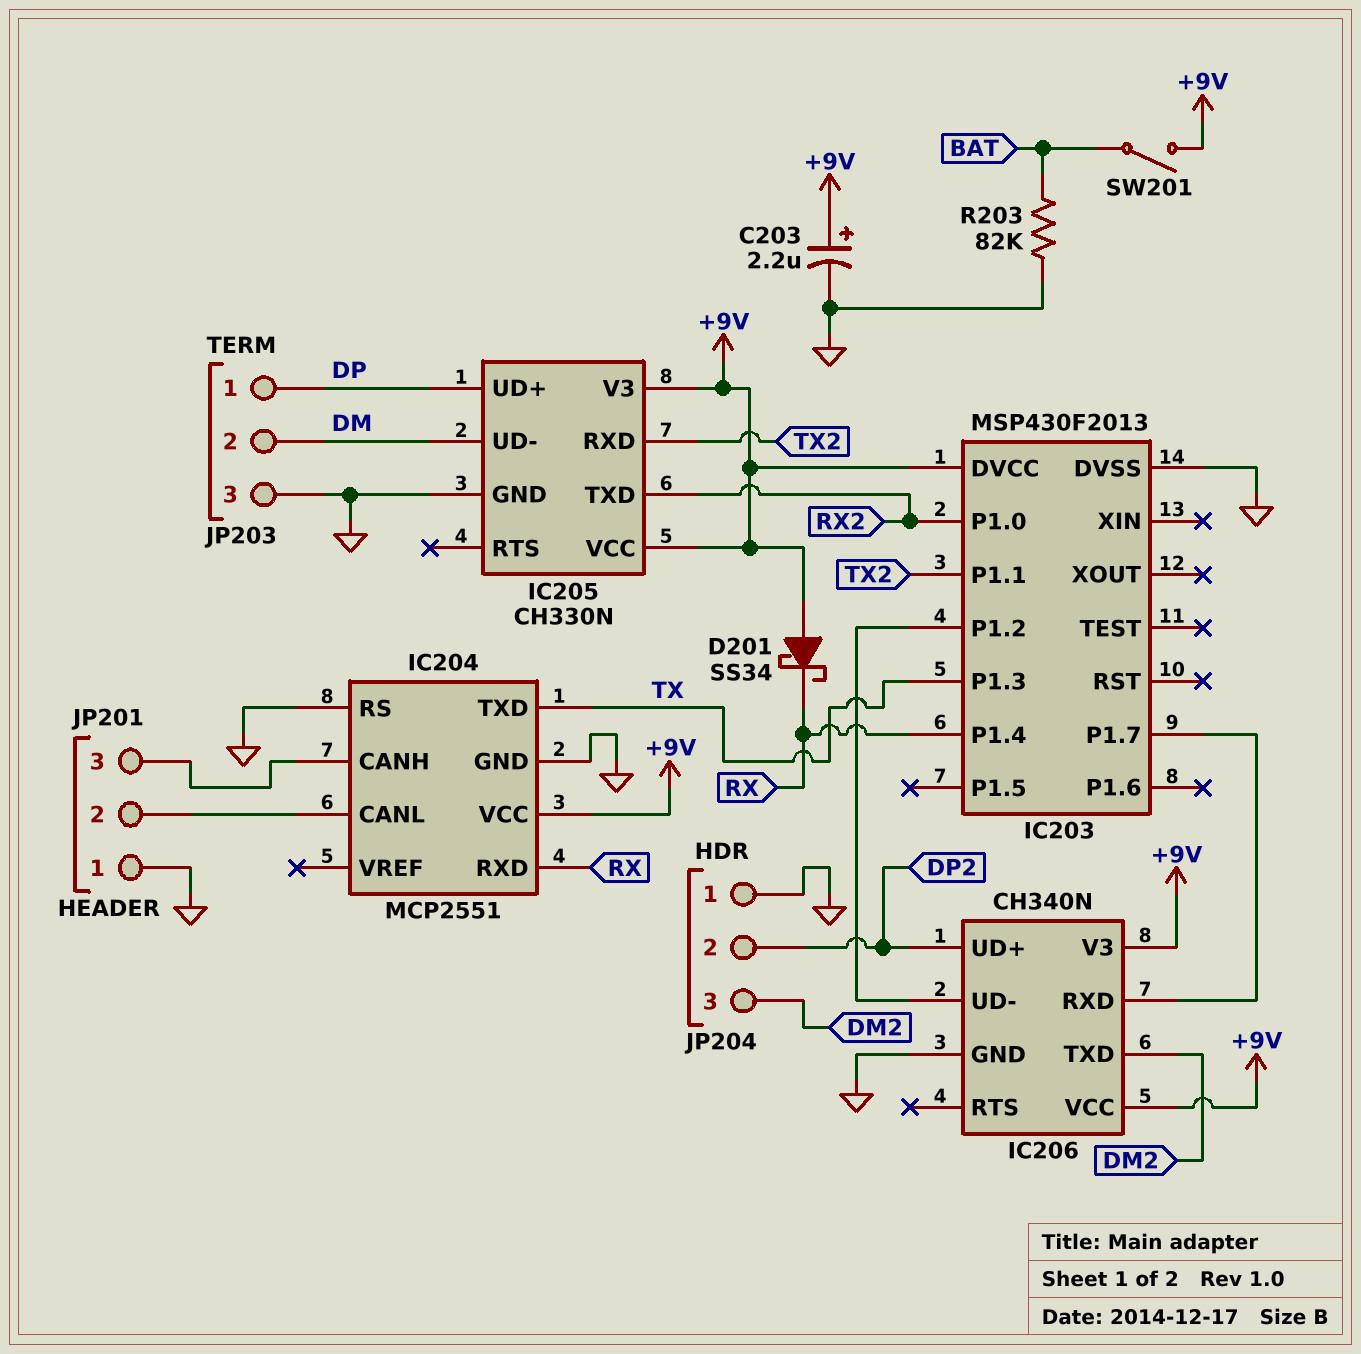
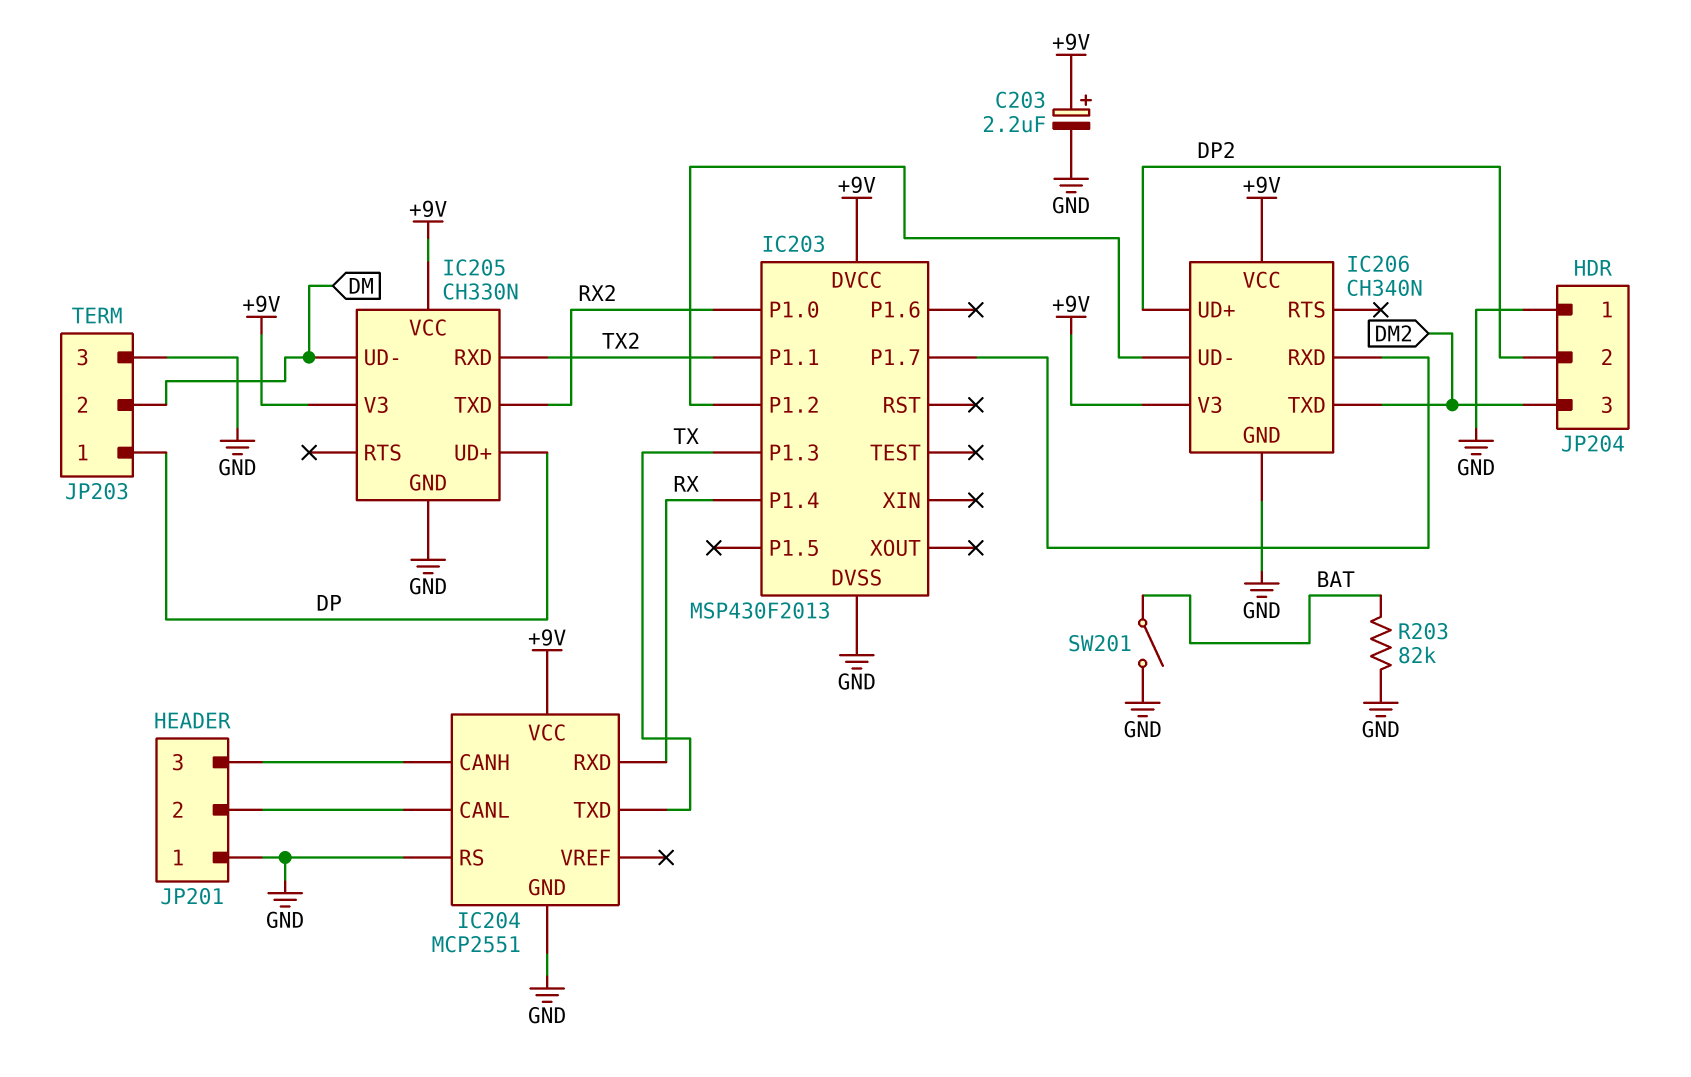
D201: schottky SS34 (A +9V, K RX) -> none
SW201: switch (+9V, BAT) -> switch (BAT, GND)

